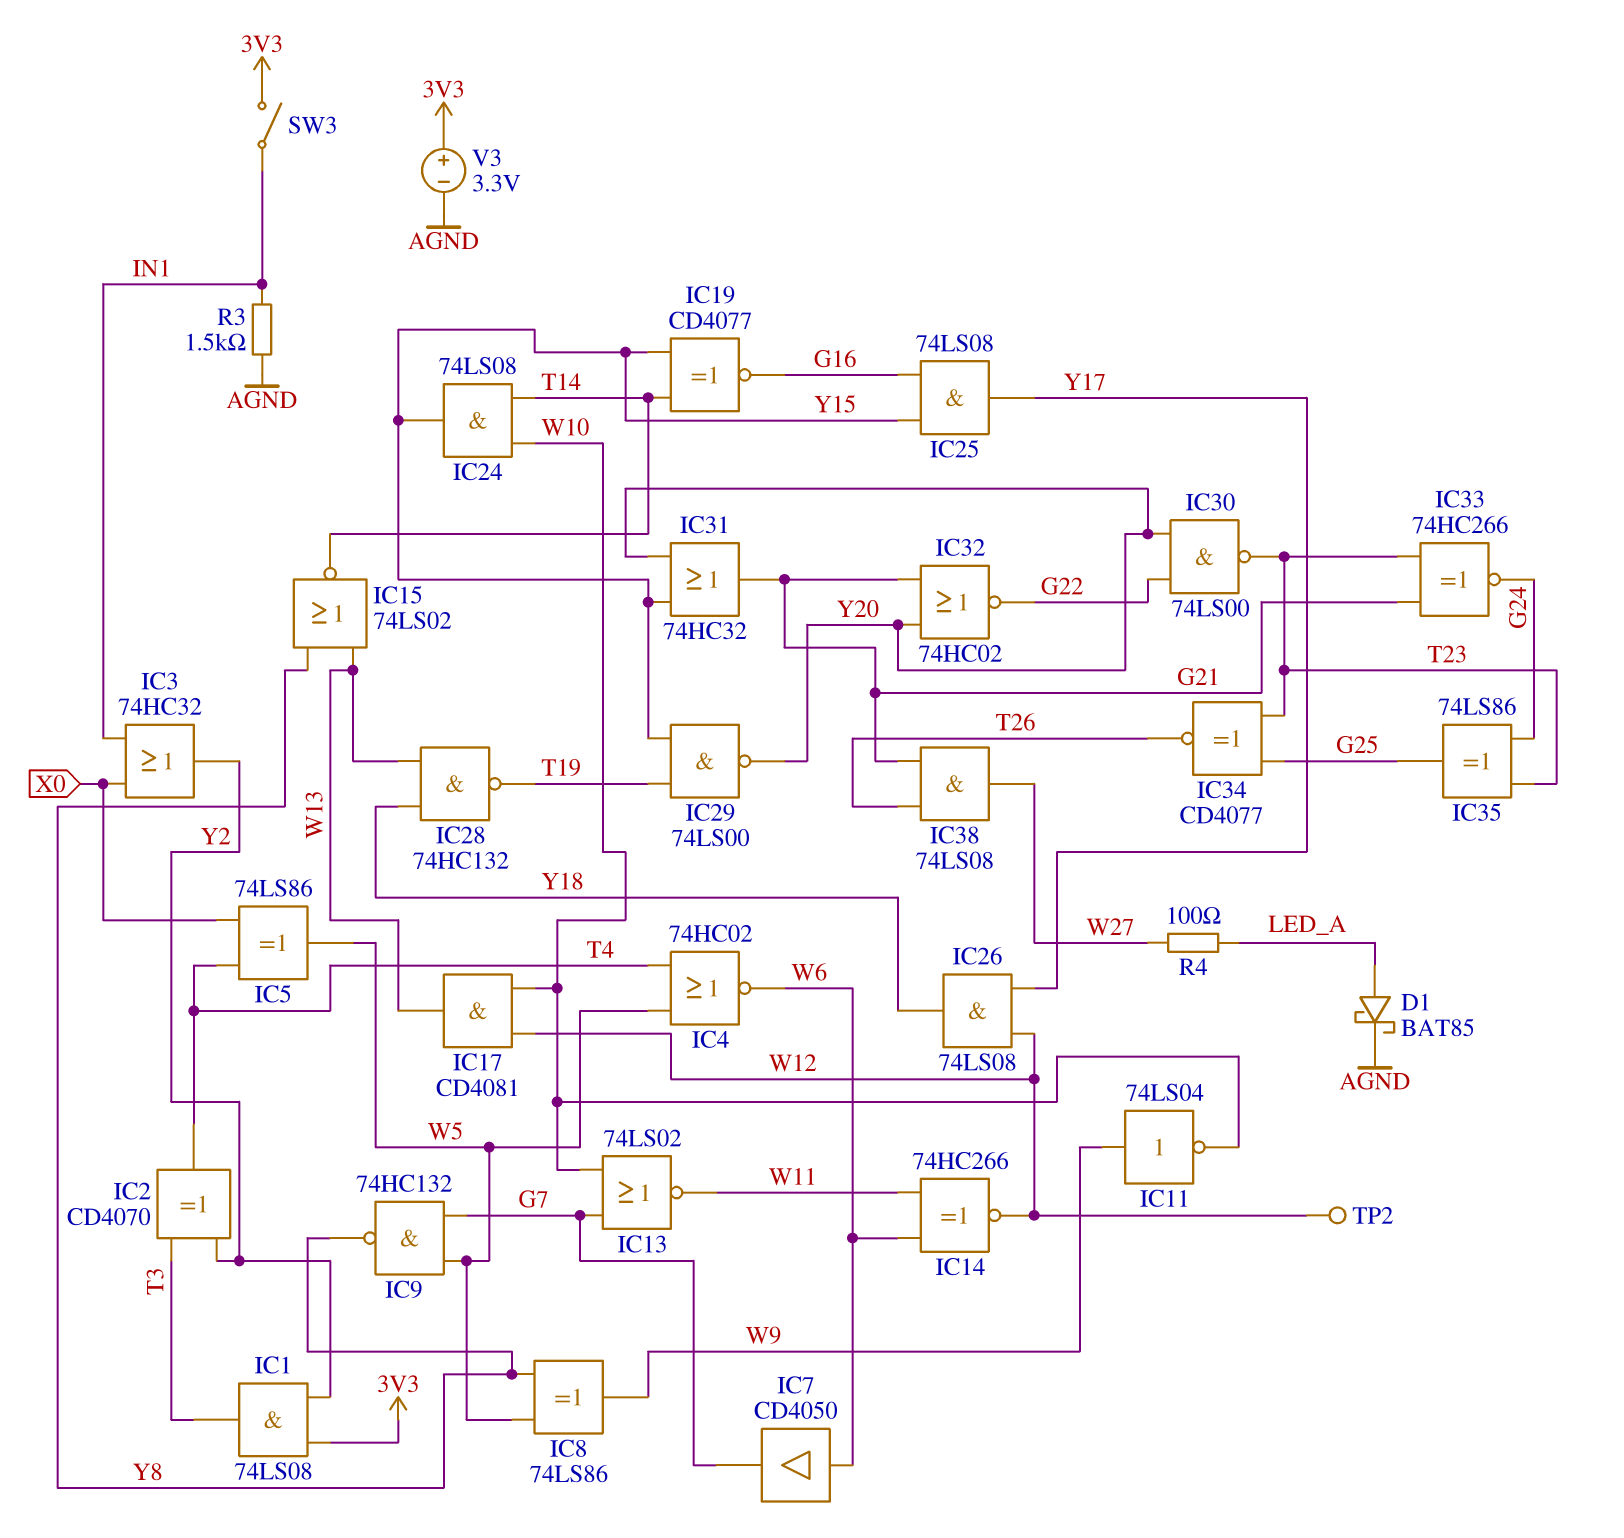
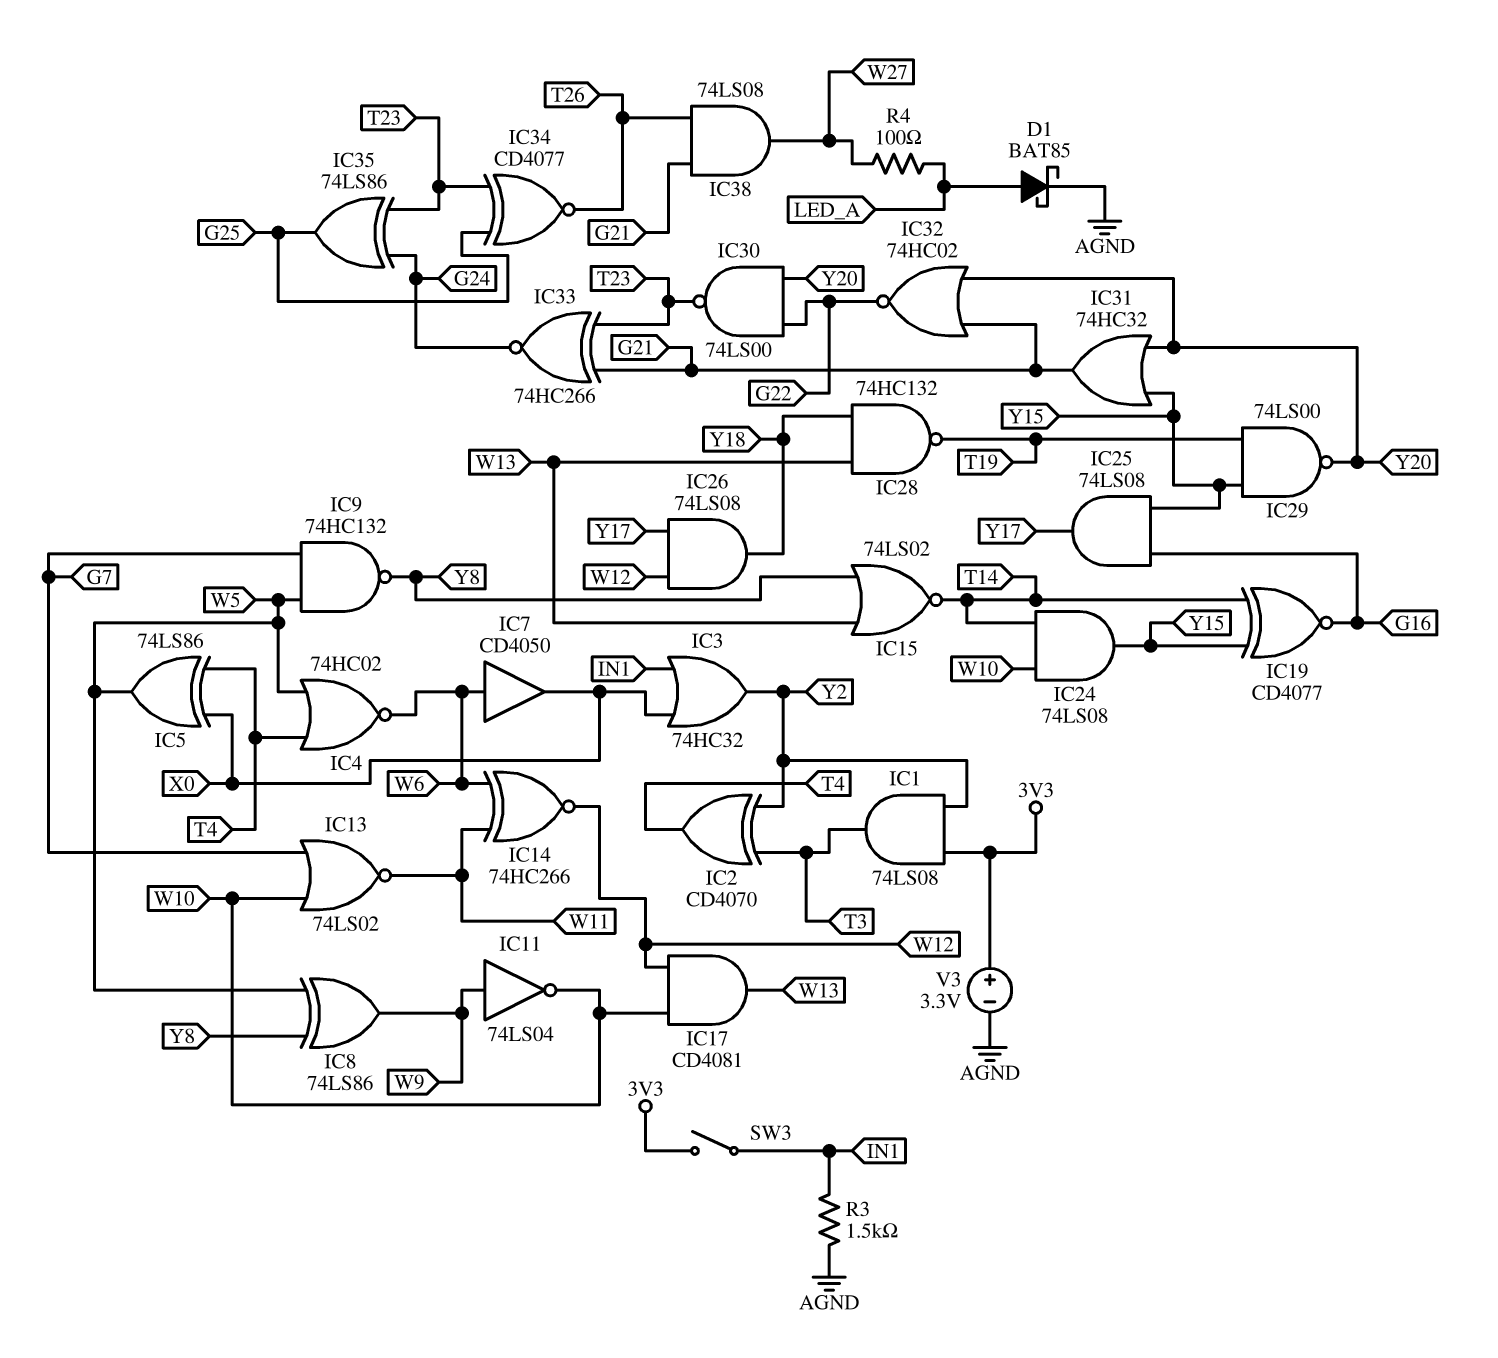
IC7: buffer CD4050 (in W6, out G7) -> buffer CD4050 (in W6, out X0)
TP2: test point (W12) -> none

